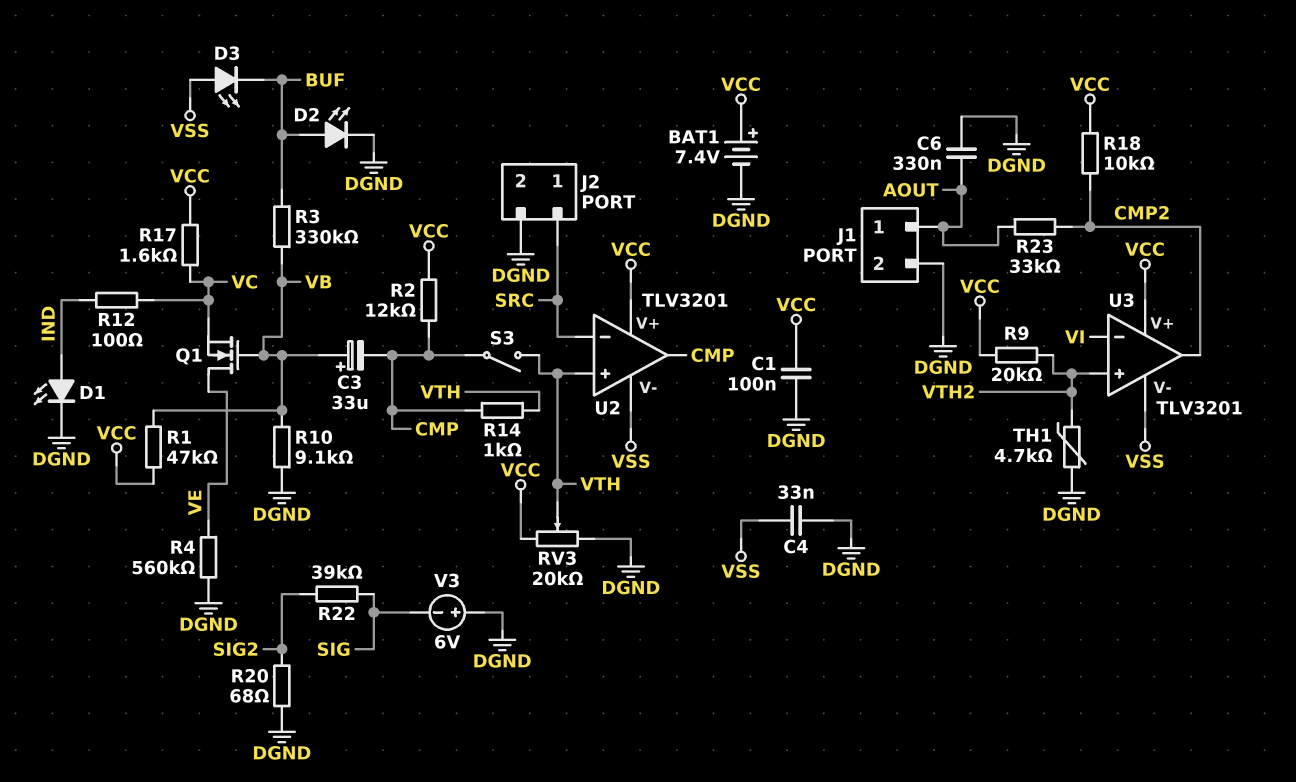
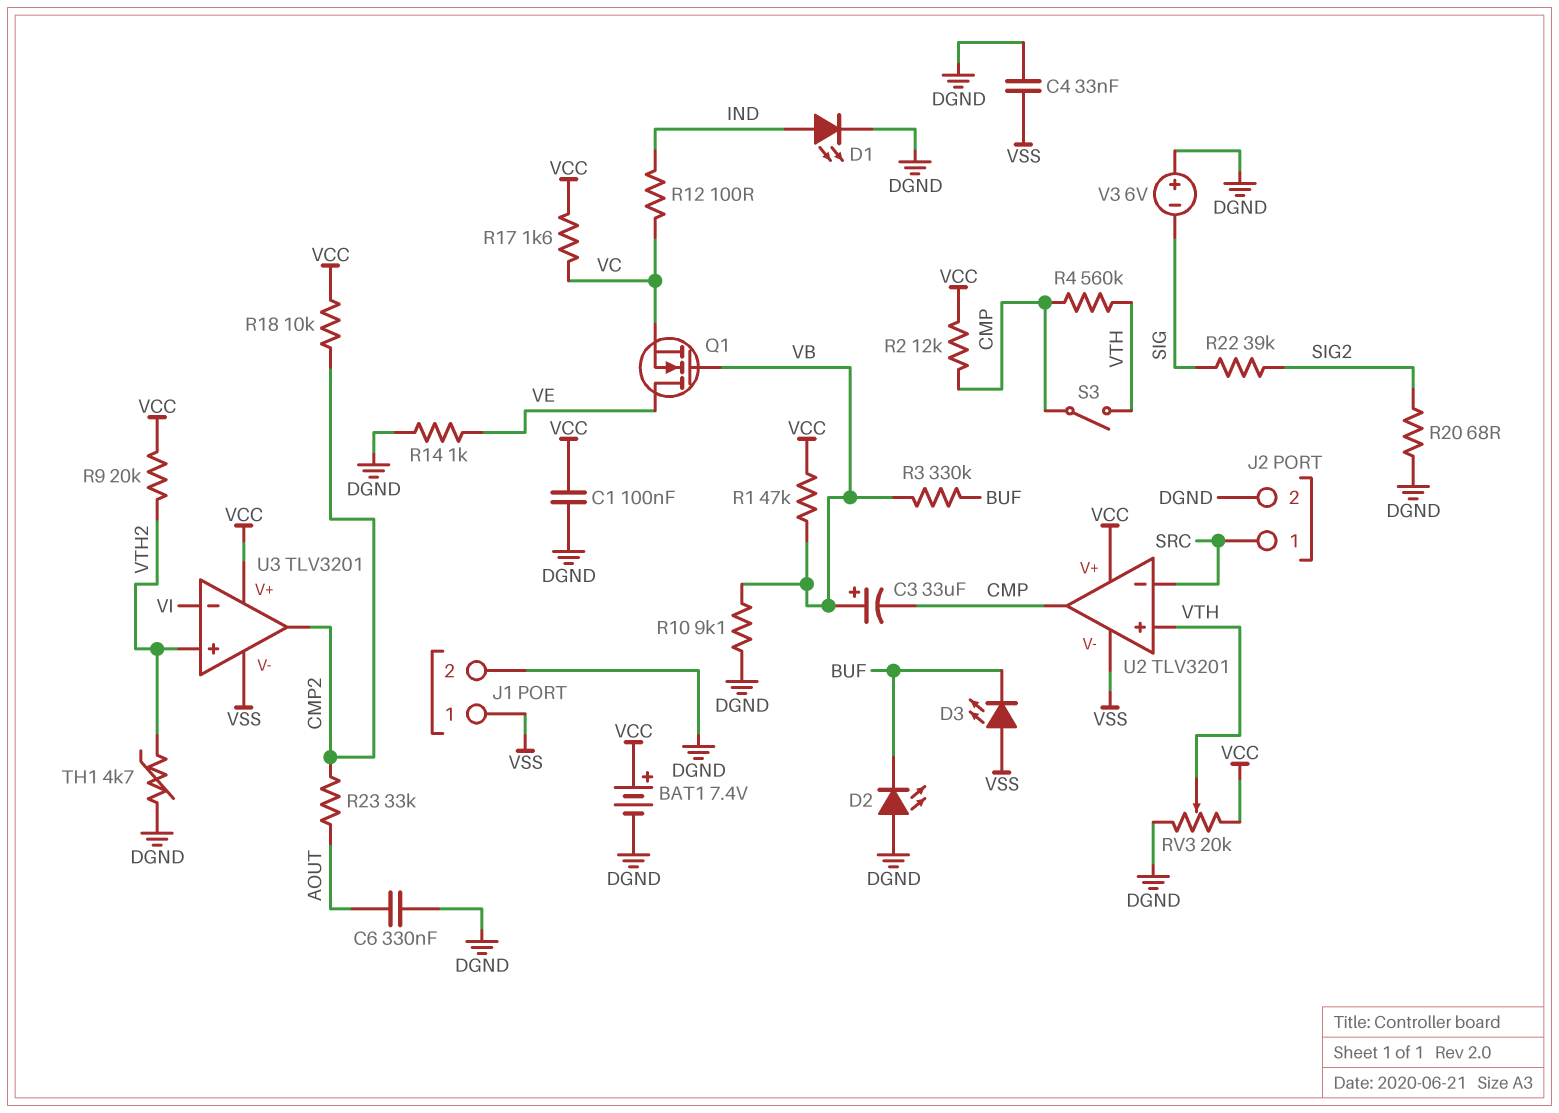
D2: LED (A BUF, K DGND) -> LED (A DGND, K BUF)
J1 pin 1: AOUT -> VSS
R4: 560k (DGND, VE) -> 560k (CMP, VTH)
R14: 1k (CMP, VTH) -> 1k (DGND, VE)

